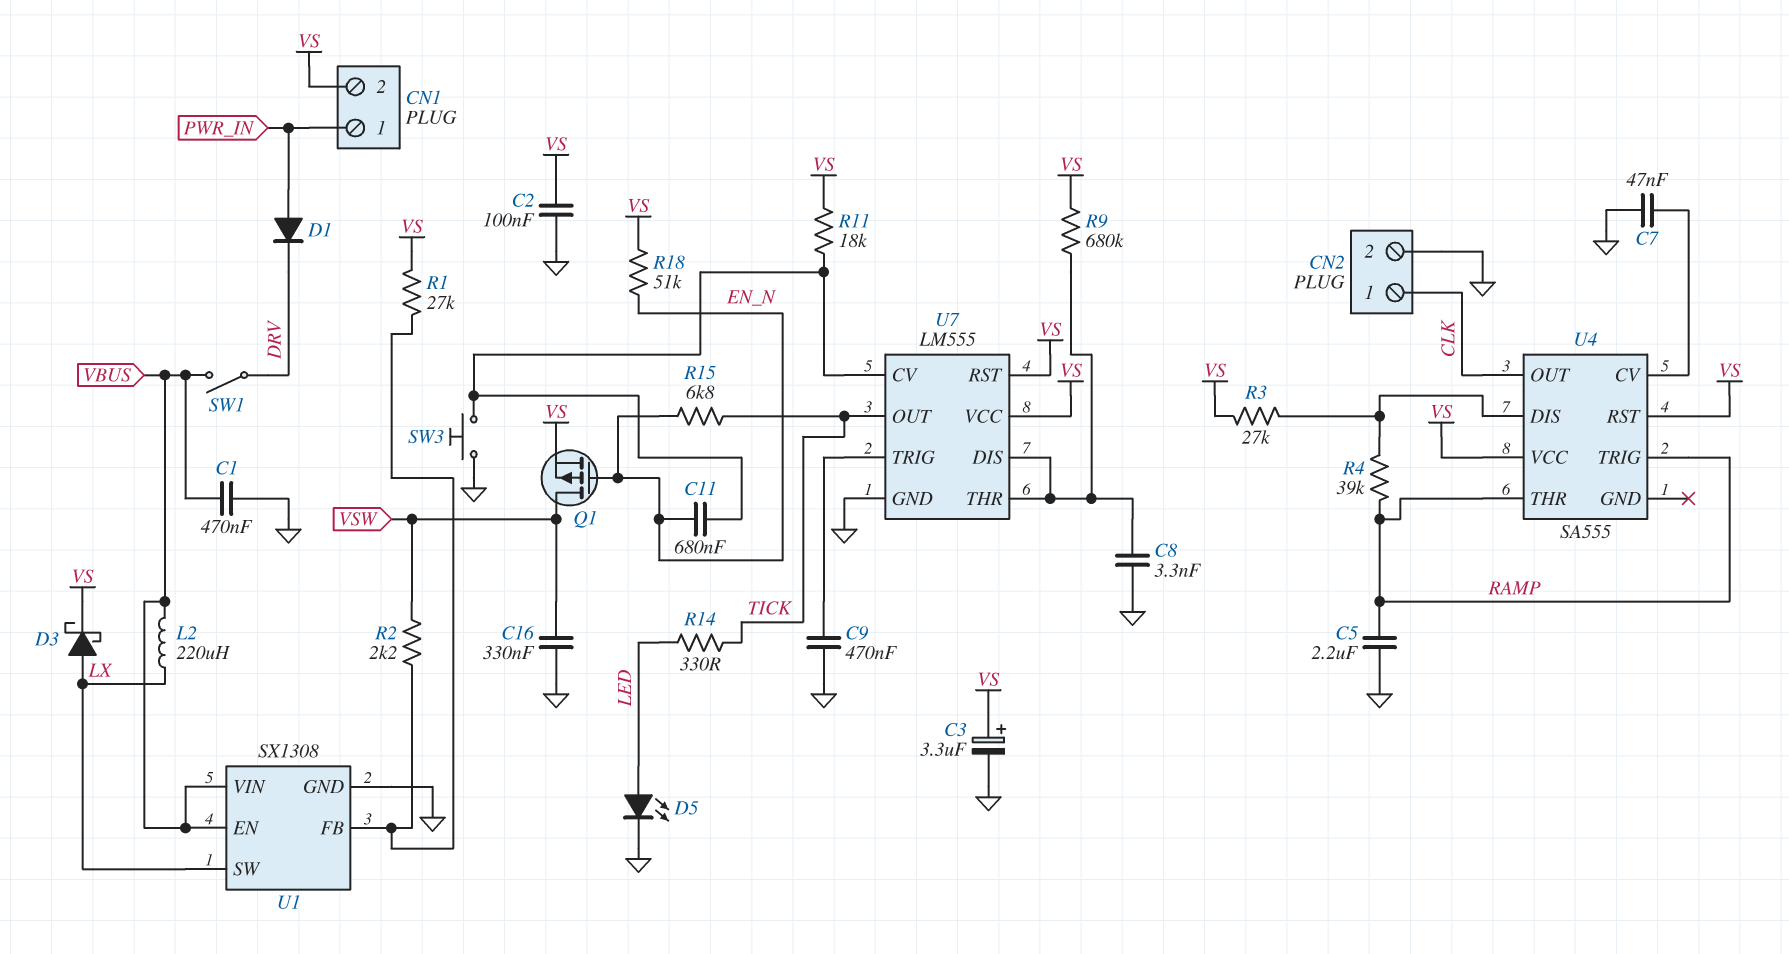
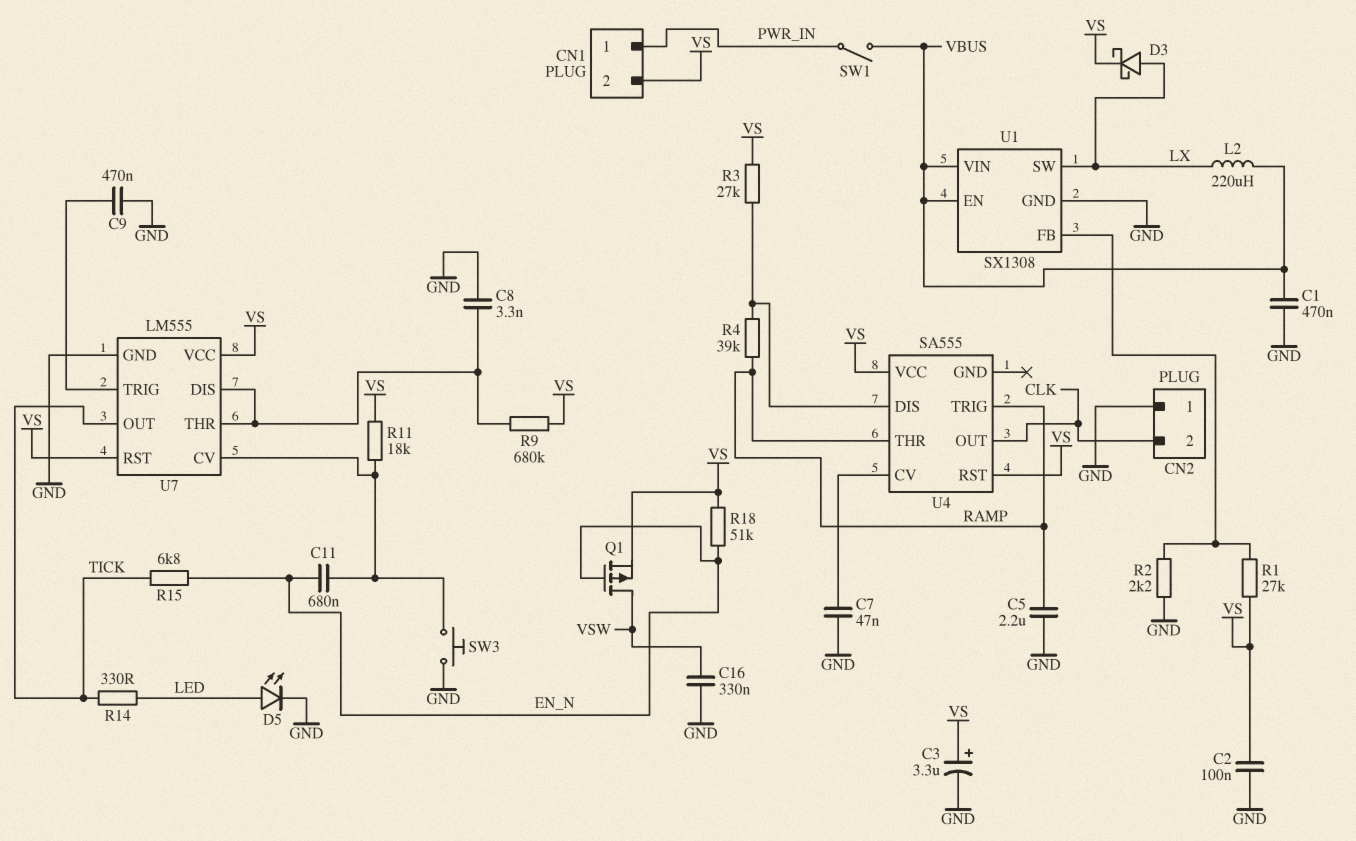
CN2 pin 1: CLK -> GND
CN2 pin 2: GND -> CLK
D1: diode (A PWR_IN, K DRV) -> none
R2: 2.2k (U1/FB, VSW) -> 2.2k (GND, U1/FB)
SW1: switch (DRV, VBUS) -> switch (PWR_IN, VBUS)

